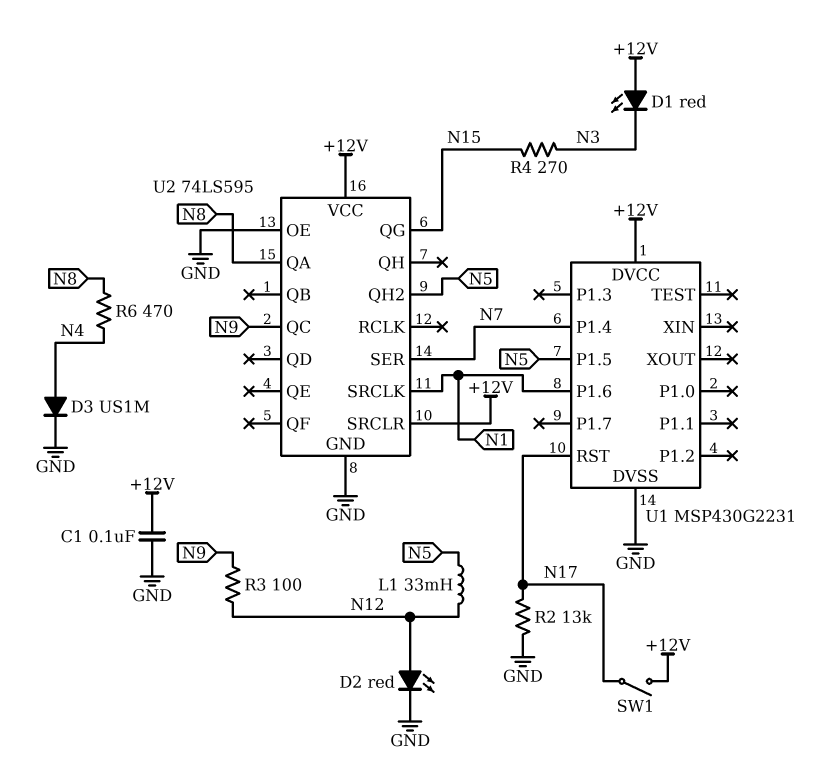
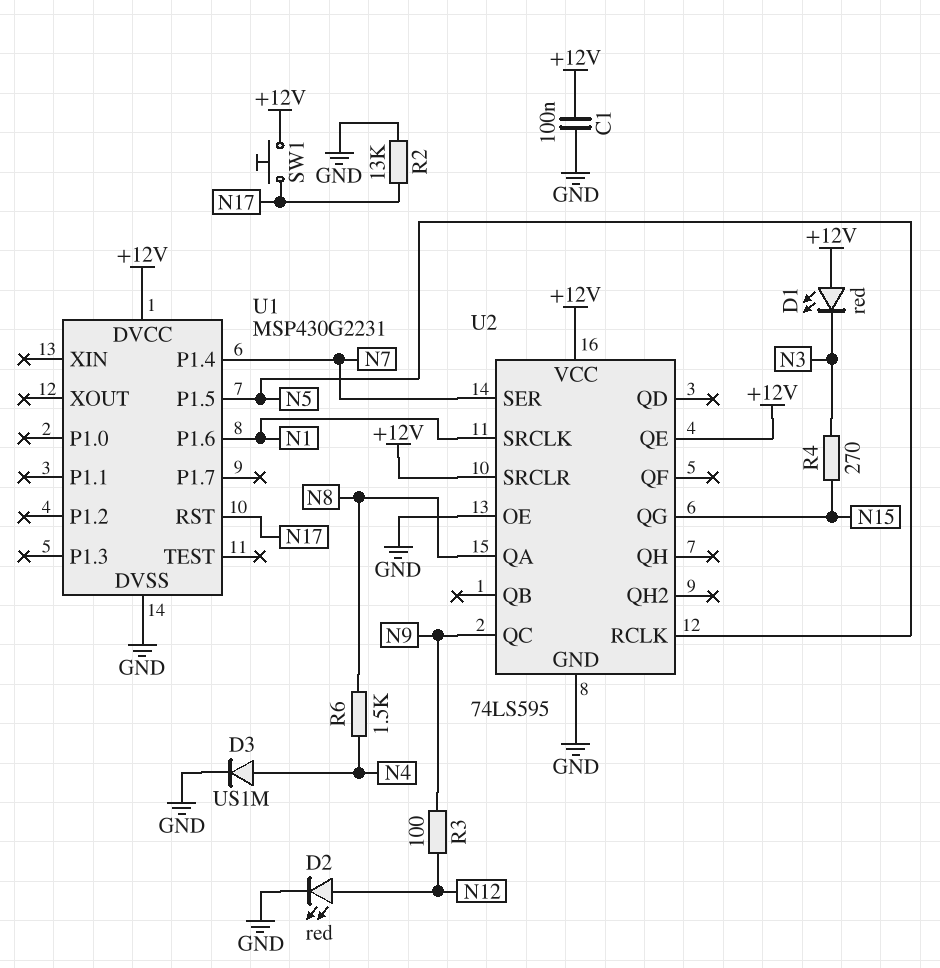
L1: 33mH (N5, N12) -> none
R6: 470 (N4, N8) -> 1.5k (N4, N8)
SW1: switch (+12V, N17) -> button (+12V, N17)
U2 pin QE: none -> +12V
U2 pin QH2: N5 -> none
U2 pin RCLK: none -> N5

